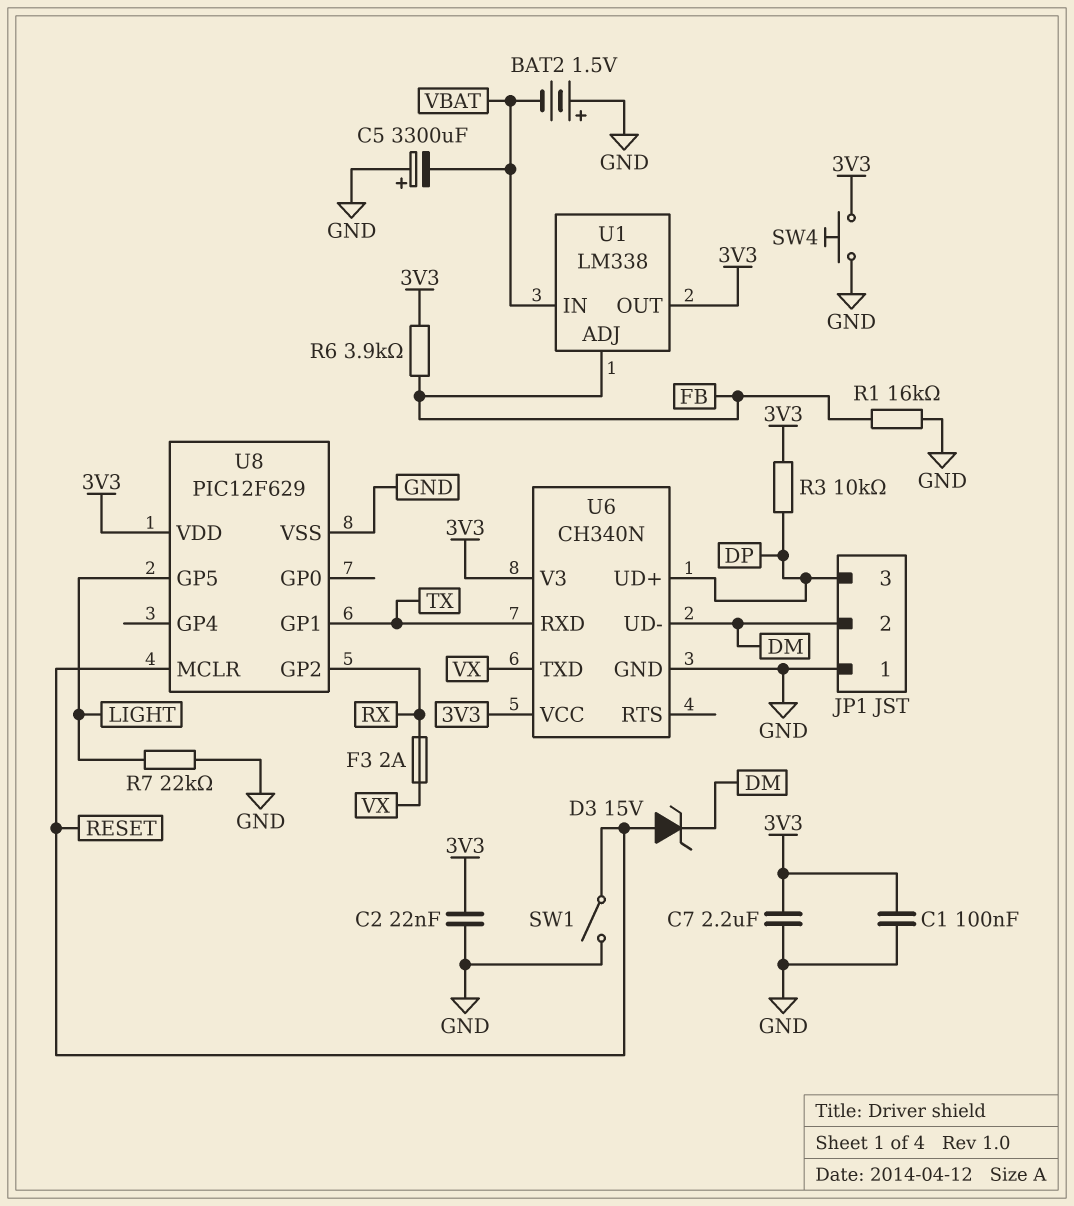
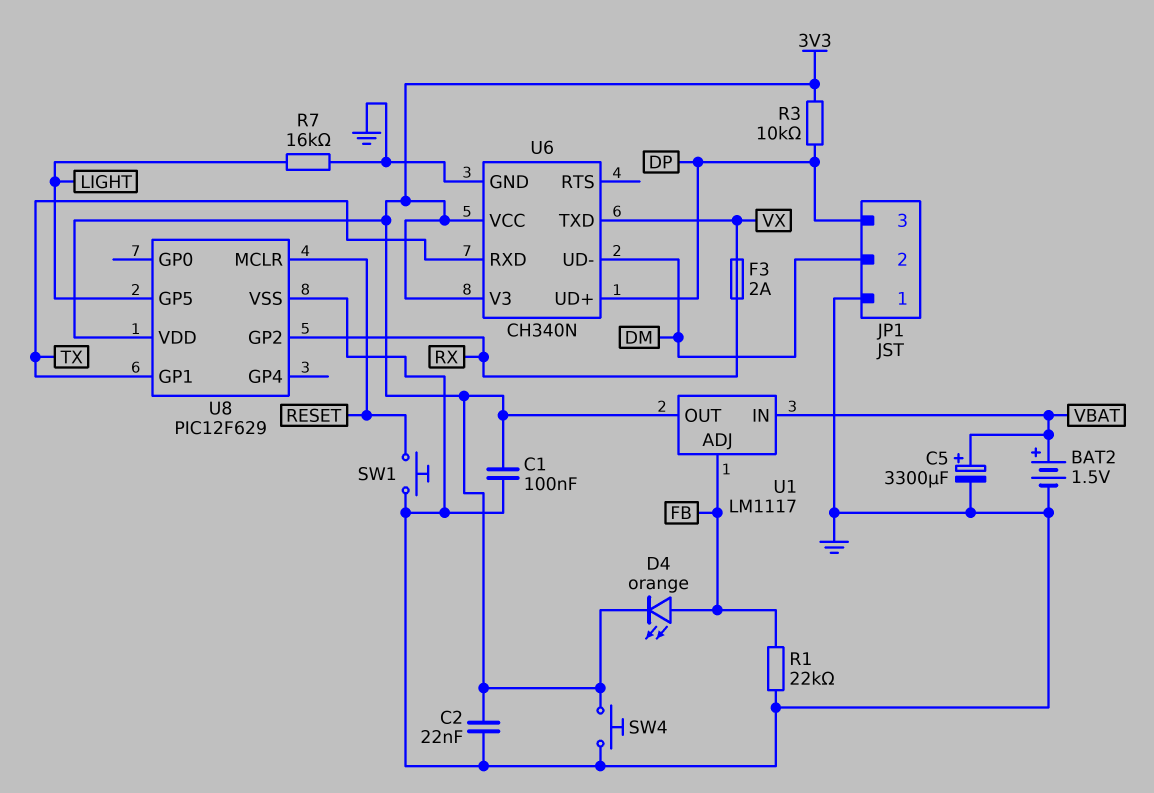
BAT2: 1.5V (plus GND, minus VBAT) -> 1.5V (plus VBAT, minus GND)
C5: 3300uF (plus GND, minus VBAT) -> 3300uF (plus VBAT, minus GND)
C7: 2.2uF (3V3, GND) -> none
D3: zener 15V (A RESET, K DM) -> none
D4: none -> LED orange (A FB, K 3V3)
R1: 16k (FB, GND) -> 22k (FB, GND)
R6: 3.9k (3V3, FB) -> none
R7: 22k (GND, LIGHT) -> 16k (GND, LIGHT)
SW1: switch (GND, RESET) -> button (GND, RESET)
U1: LM338 -> LM1117

